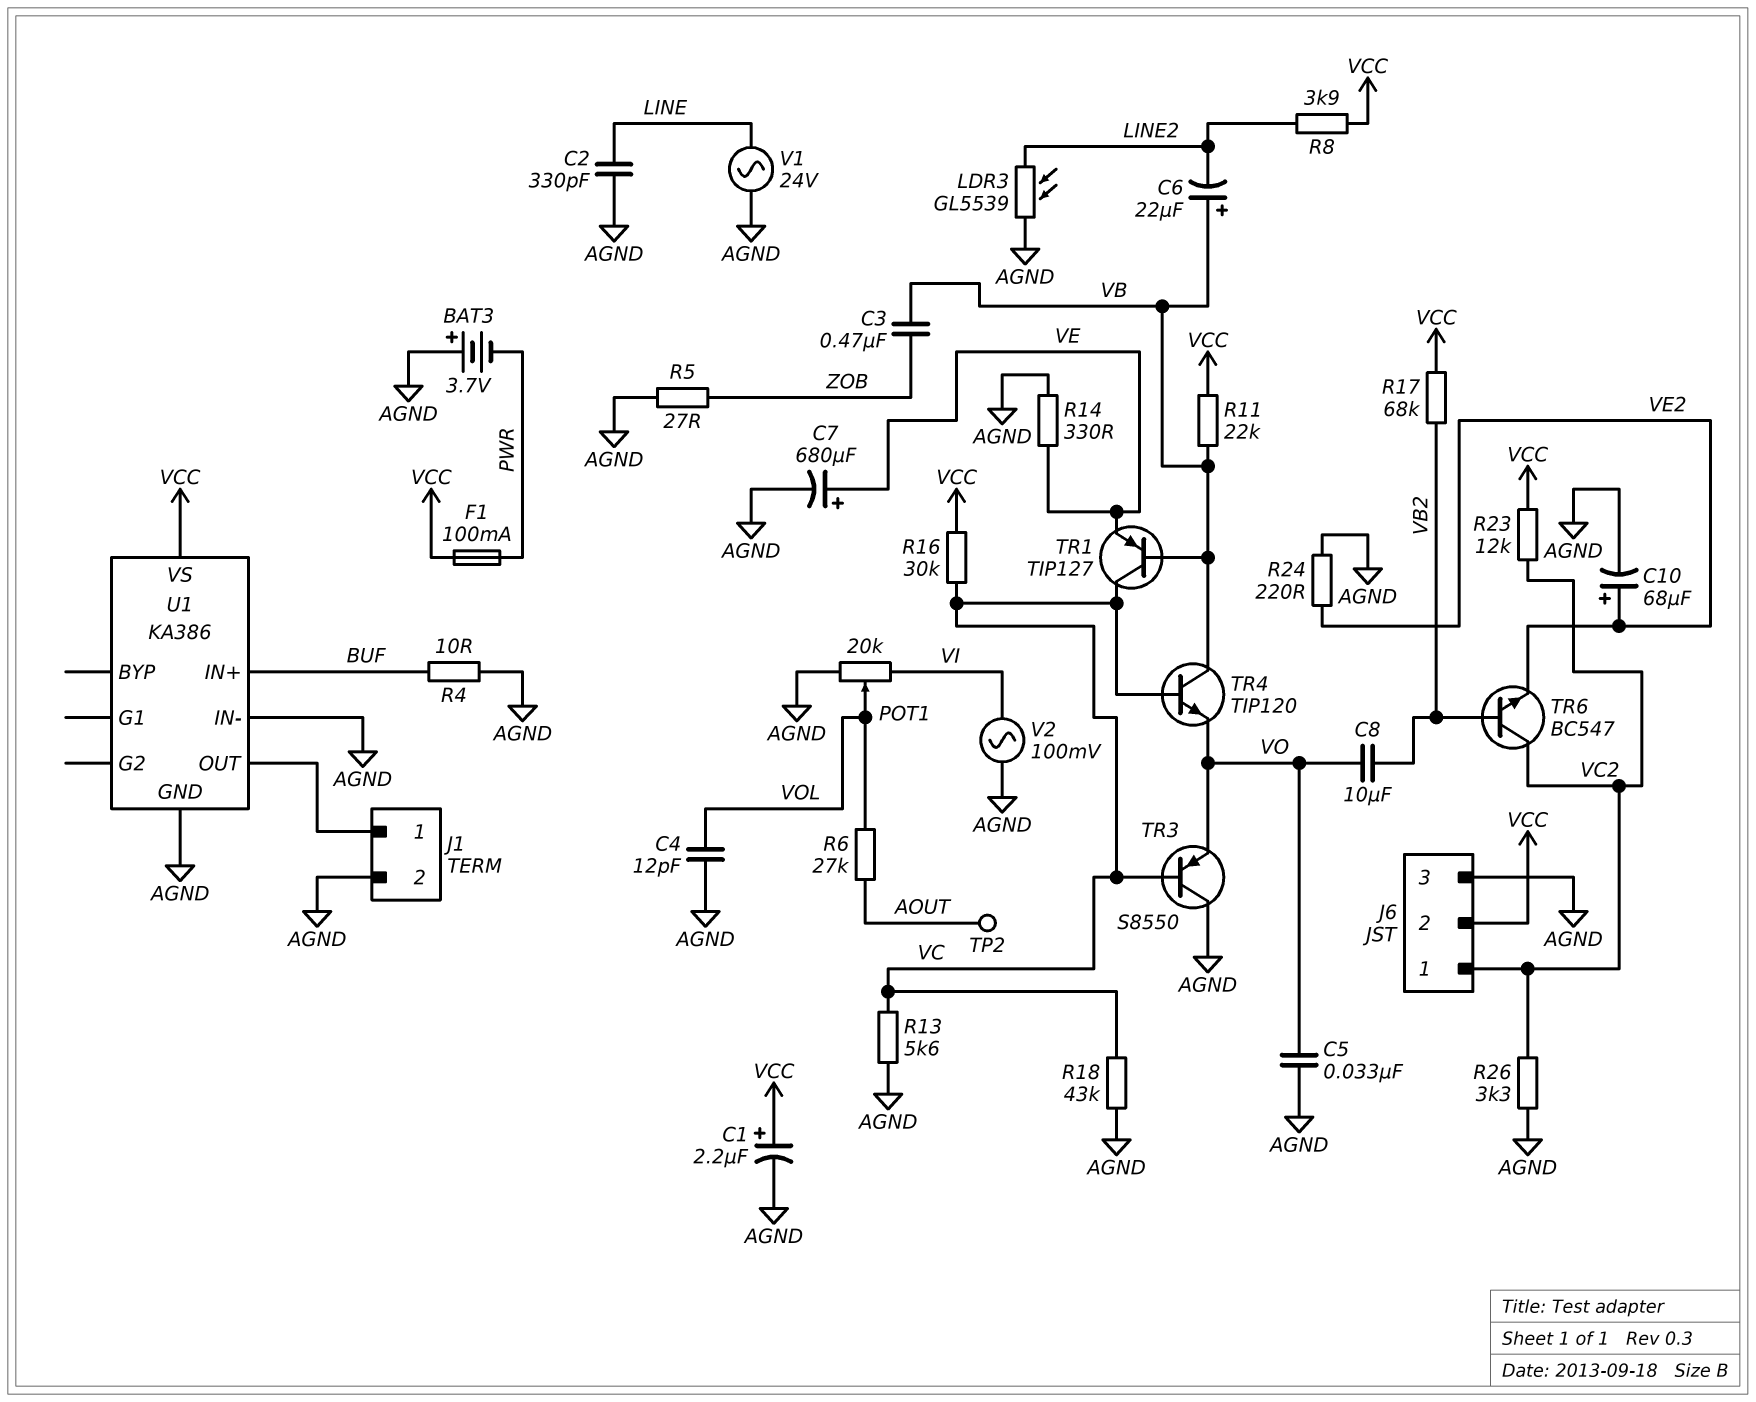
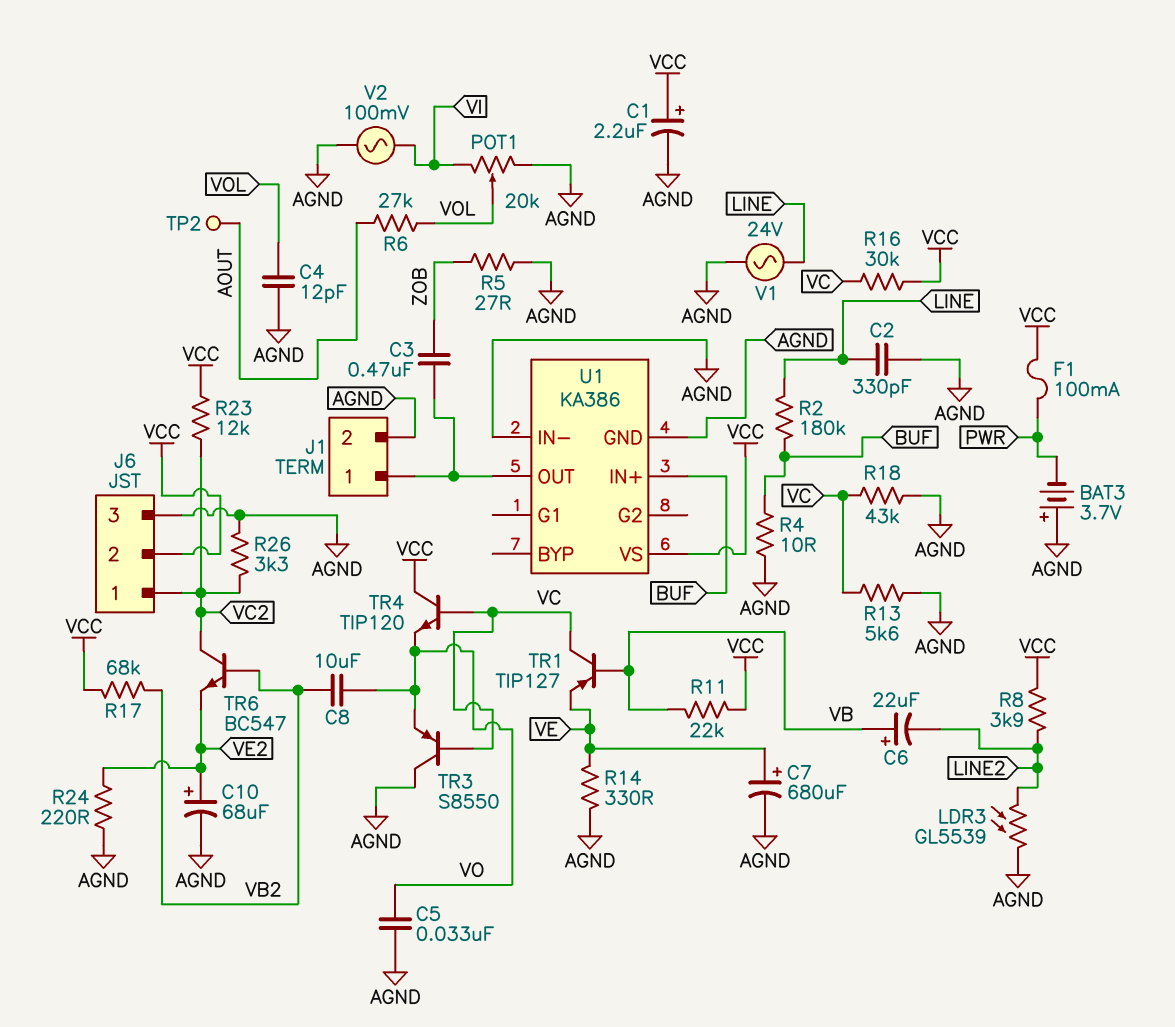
C3: 470nF (VB, ZOB) -> 470nF (J1/1, ZOB)
R2: none -> 180k (BUF, LINE)
TR4: NPN TIP120 (B VC, C VB, E VO) -> NPN TIP120 (B VC, C VCC, E VO)

